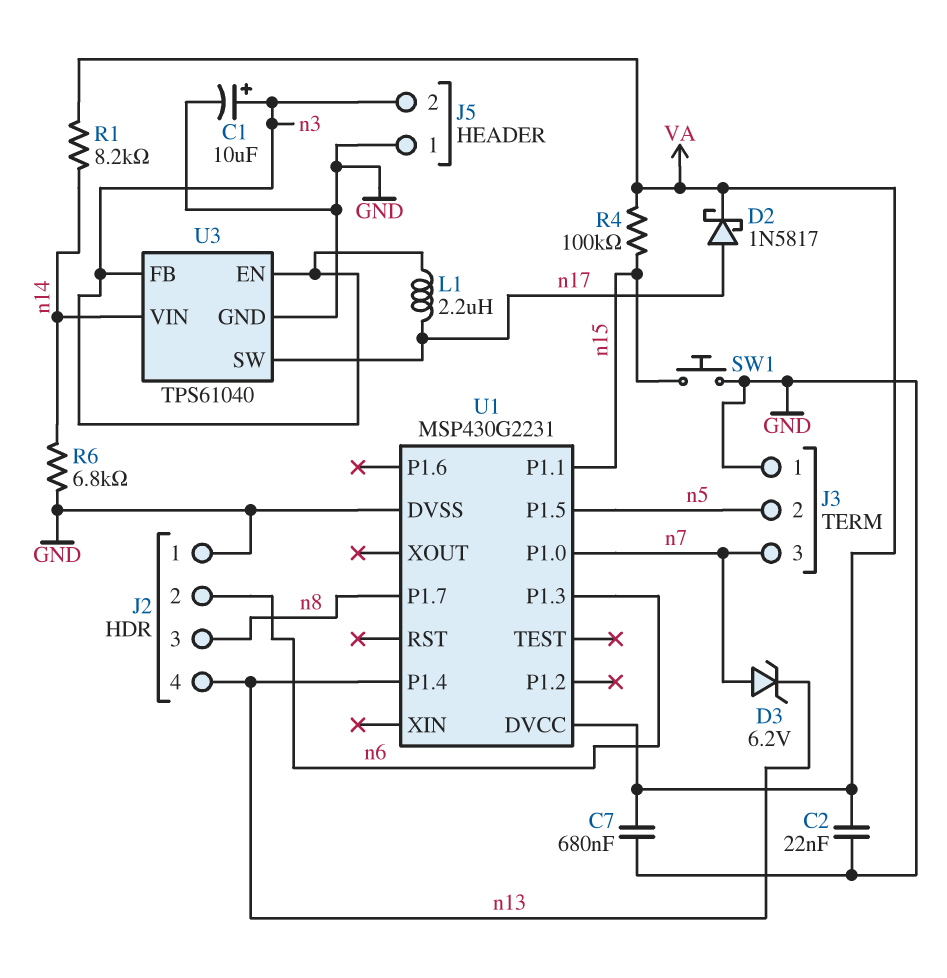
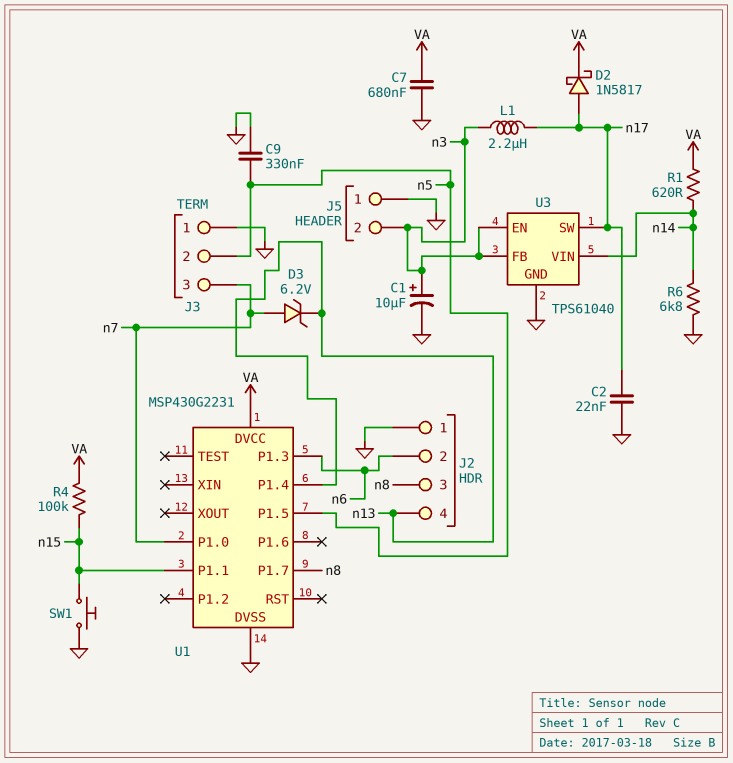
C2: 22nF (GND, VA) -> 22nF (GND, n17)
C9: none -> 330nF (GND, n5)
R1: 8.2k (VA, n14) -> 620 (VA, n14)

